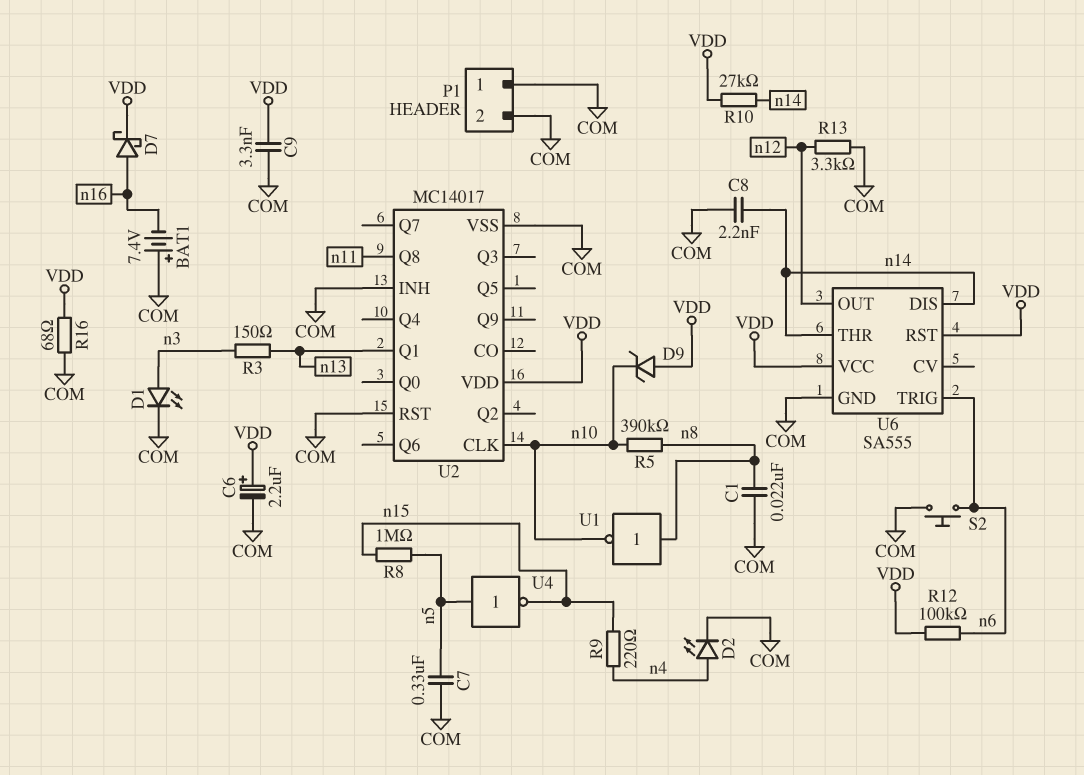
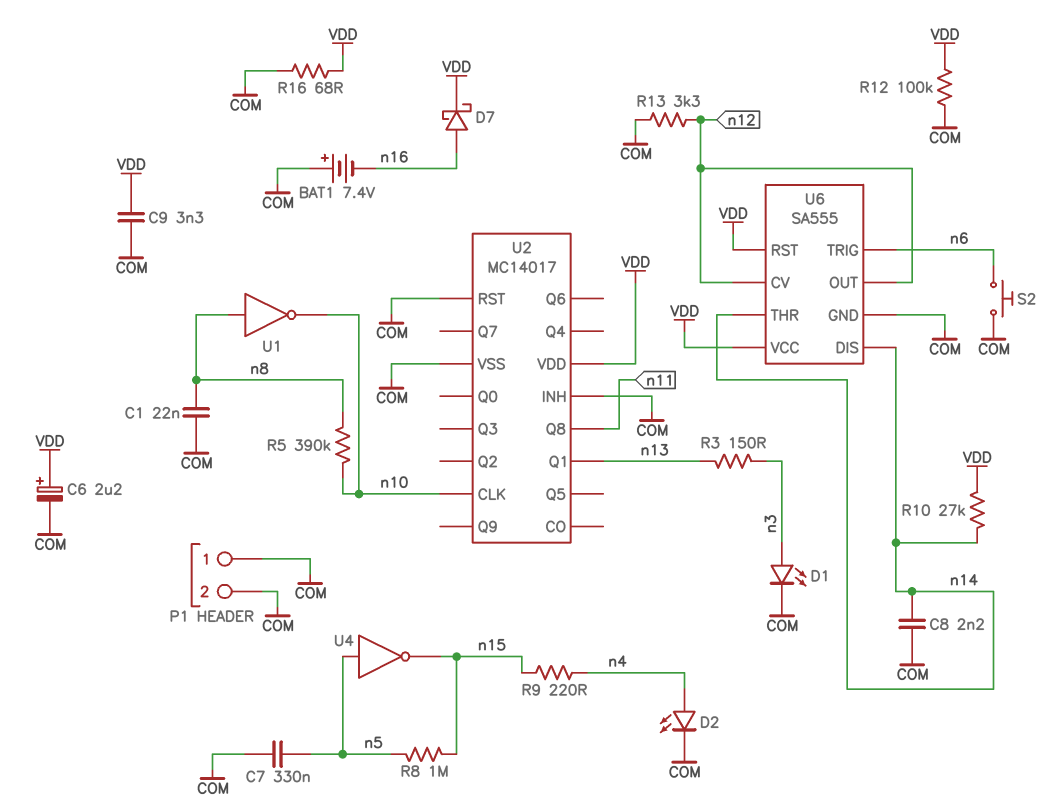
D9: zener (A VDD, K n10) -> none
R12: 100k (VDD, n6) -> 100k (COM, VDD)
U6 pin CV: none -> n12

